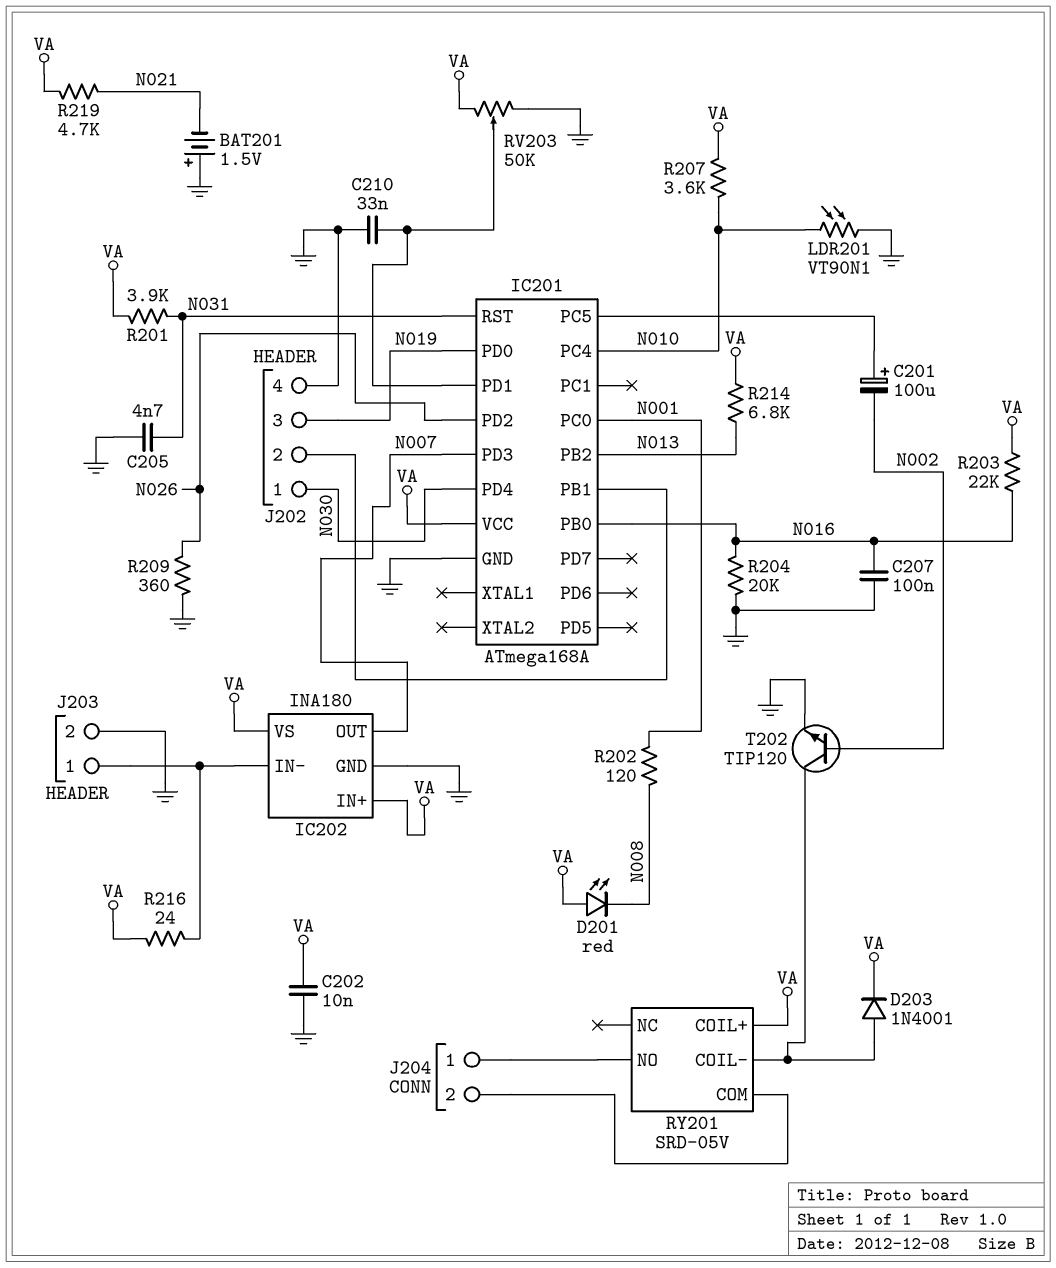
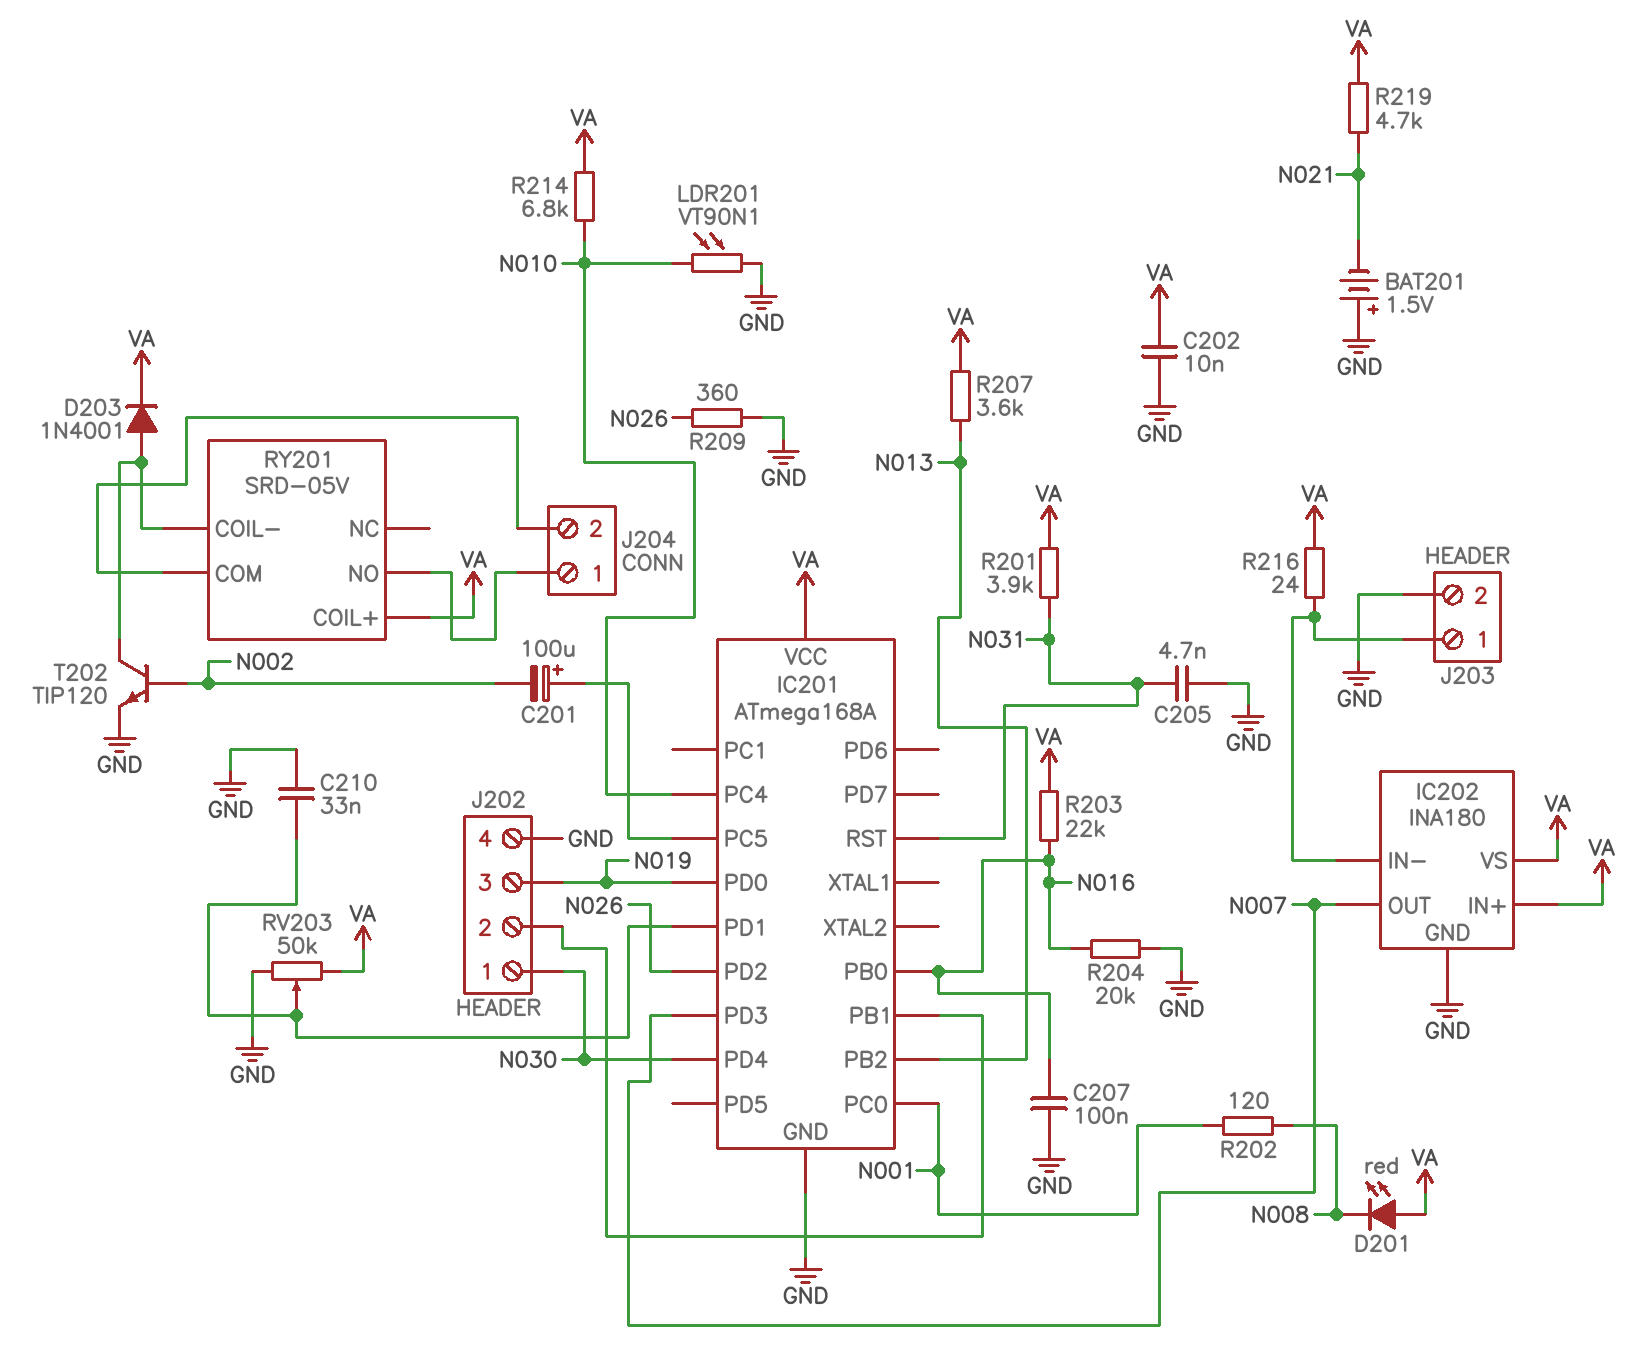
R207: 3.6k (N010, VA) -> 3.6k (N013, VA)
R214: 6.8k (N013, VA) -> 6.8k (N010, VA)

